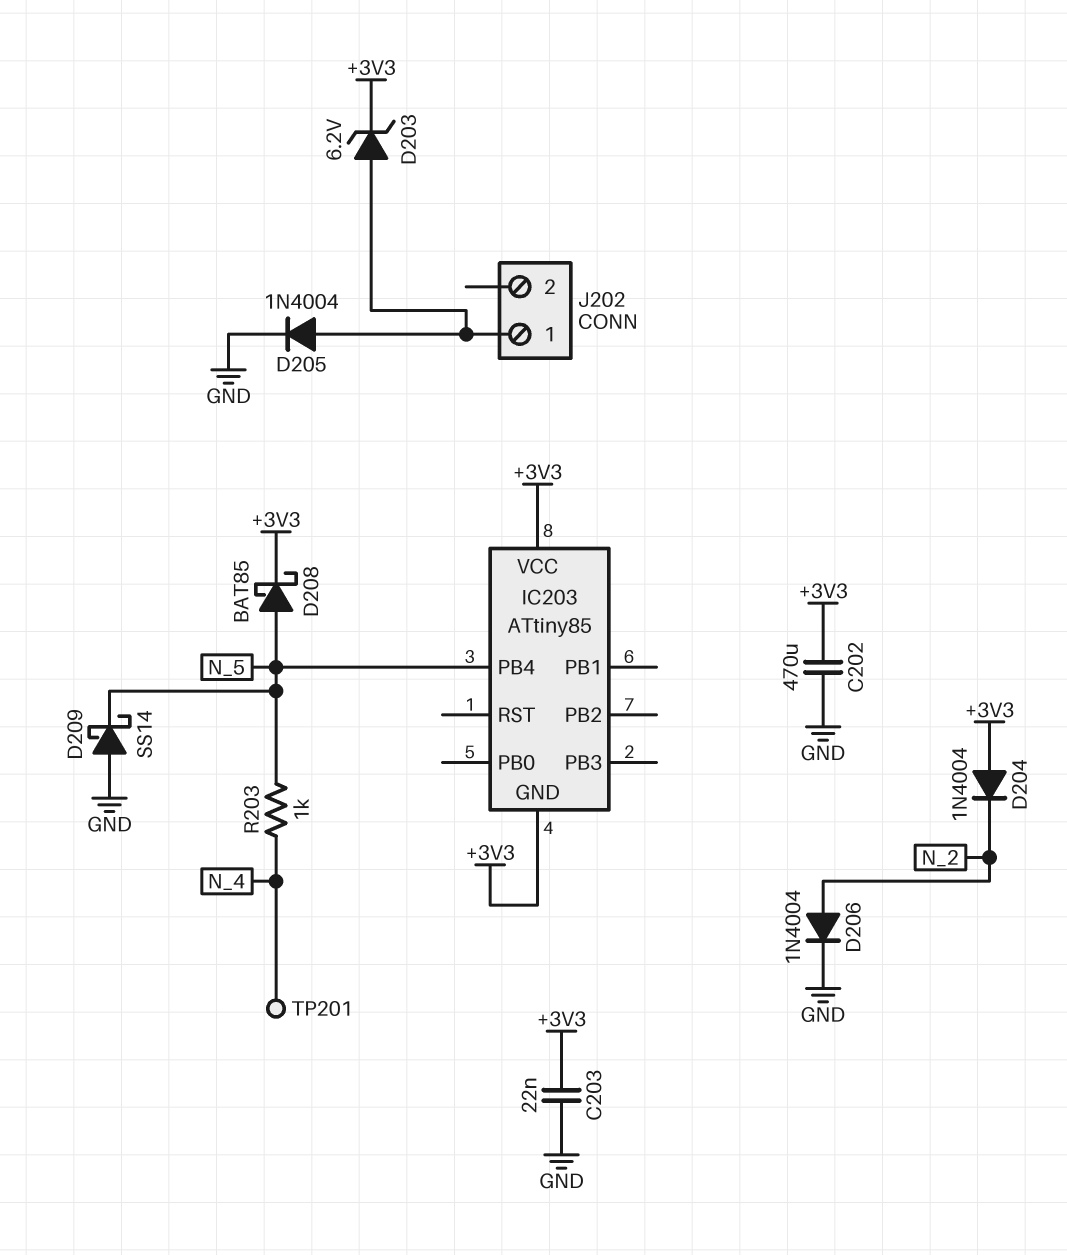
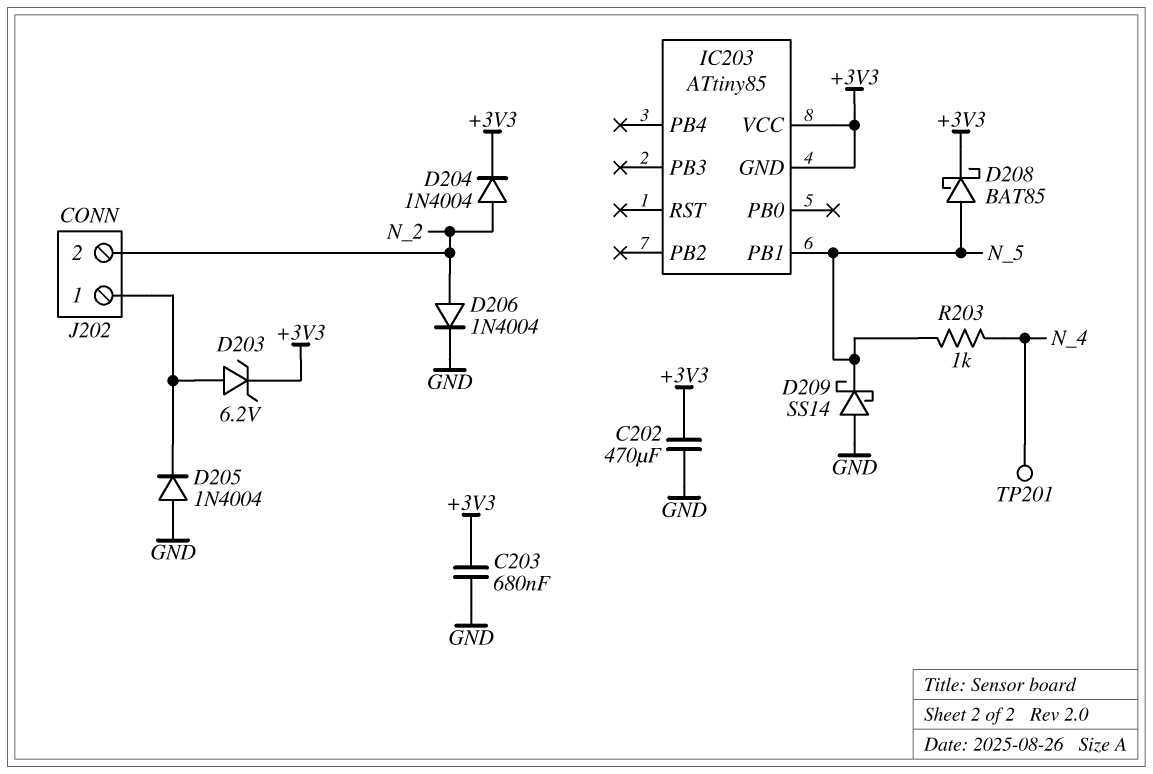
C203: 22nF (+3V3, GND) -> 680nF (+3V3, GND)
D204: diode 1N4004 (A +3V3, K N_2) -> diode 1N4004 (A N_2, K +3V3)
D205: diode 1N4004 (A J202/1, K GND) -> diode 1N4004 (A GND, K J202/1)
IC203 pin PB1: none -> N_5
IC203 pin PB4: N_5 -> none
J202 pin 2: none -> N_2

